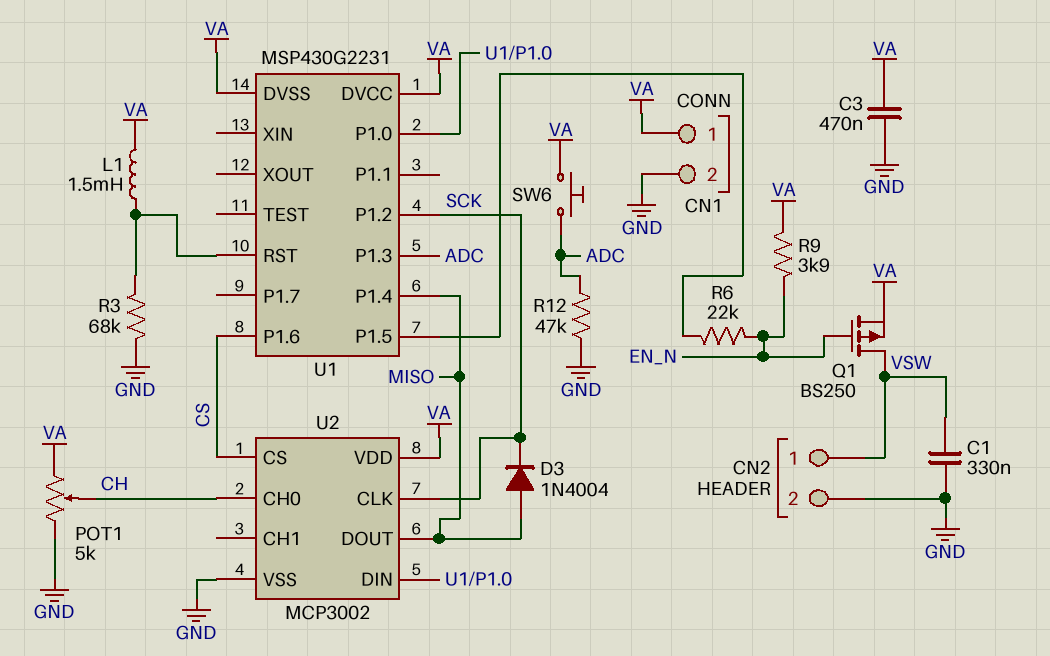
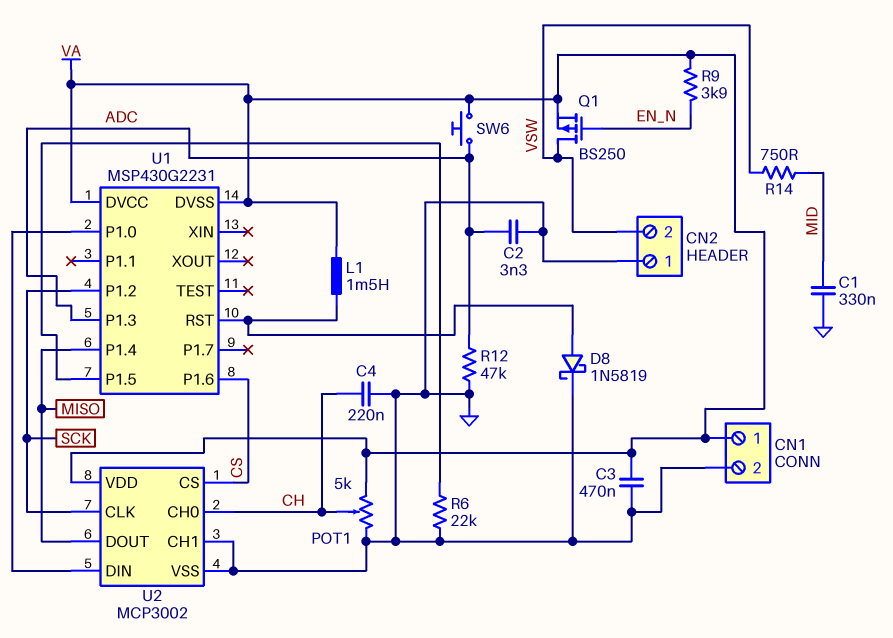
C1: 330nF (GND, VSW) -> 330nF (GND, MID)
C2: none -> 3.3nF (ADC, GND)
C4: none -> 220nF (CH, GND)
CN2 pin 1: VSW -> GND
CN2 pin 2: GND -> VSW
D3: diode 1N4004 (A MISO, K SCK) -> none
D8: none -> schottky 1N5819 (A U1/RST, K GND)
R3: 68k (GND, U1/RST) -> none
R6: 22k (EN_N, U1/P1.5) -> 22k (GND, U1/P1.5)
R14: none -> 750 (MID, VSW)
U2 pin CH1: none -> GND

